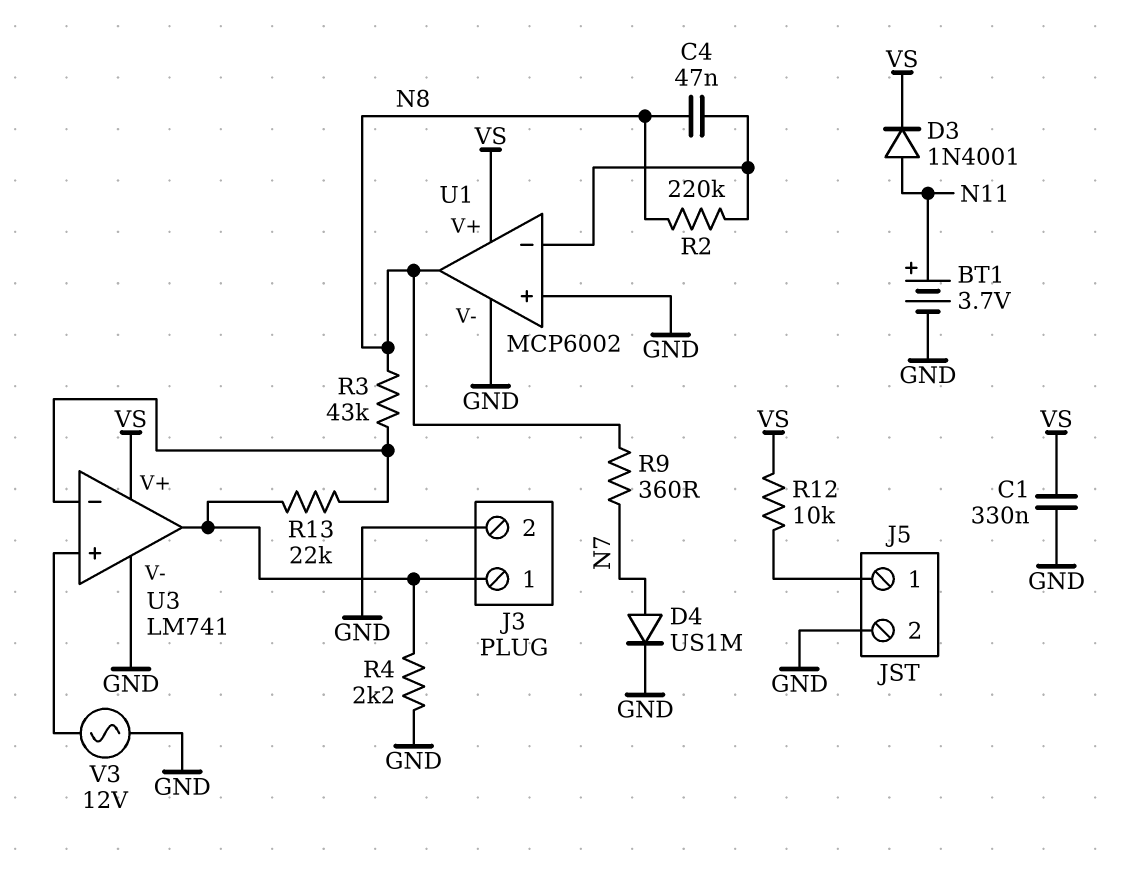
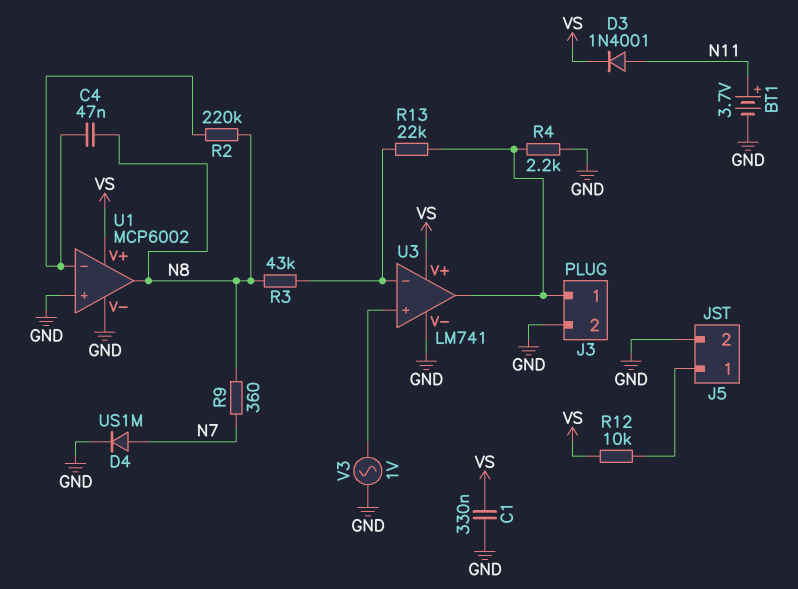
V3: AC 12V (GND, U3/in+) -> AC 1V (GND, U3/in+)

